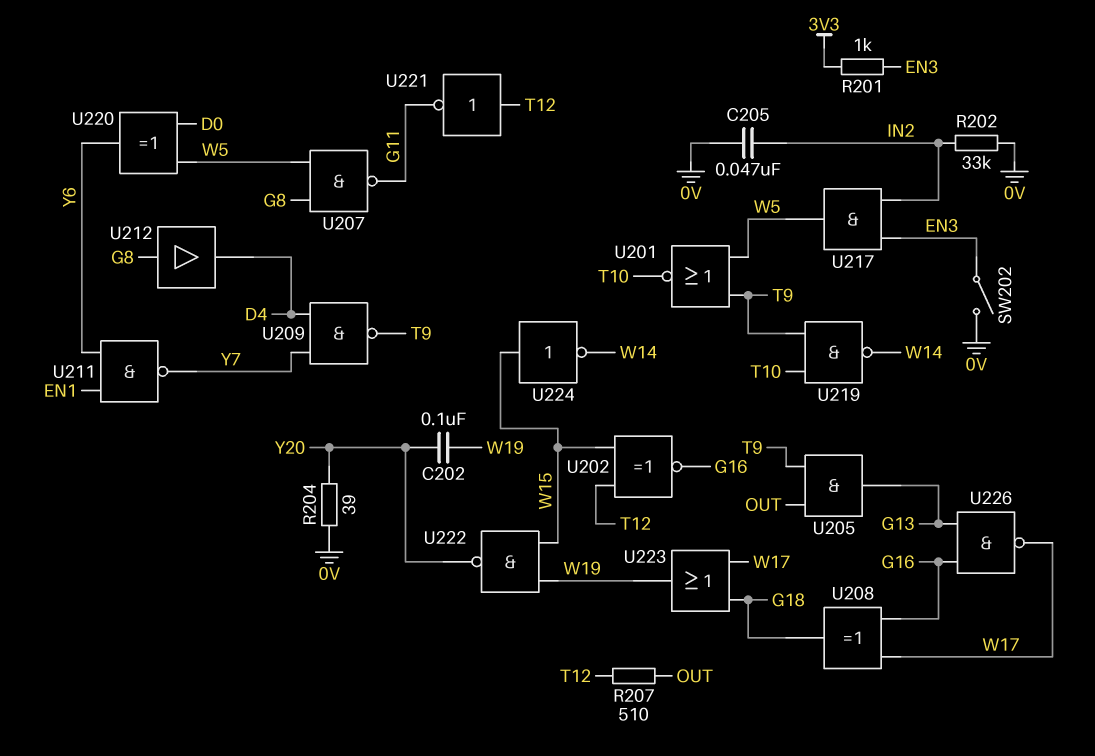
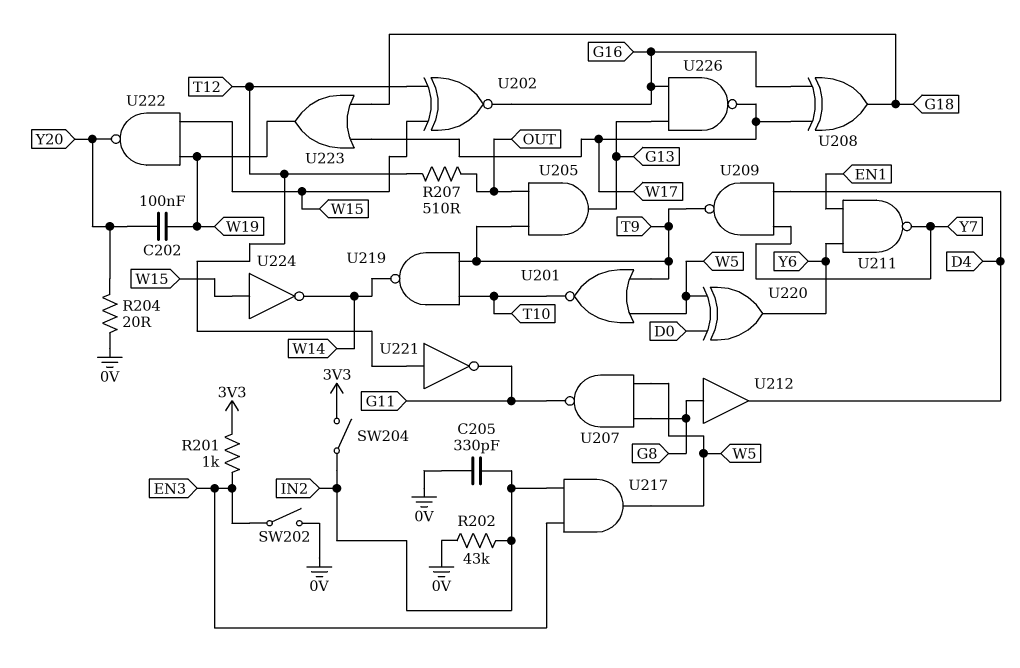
C205: 47nF (0V, IN2) -> 330pF (0V, IN2)
R202: 33k (0V, IN2) -> 43k (0V, IN2)
R204: 39 (0V, Y20) -> 20 (0V, Y20)
SW204: none -> switch (3V3, IN2)

